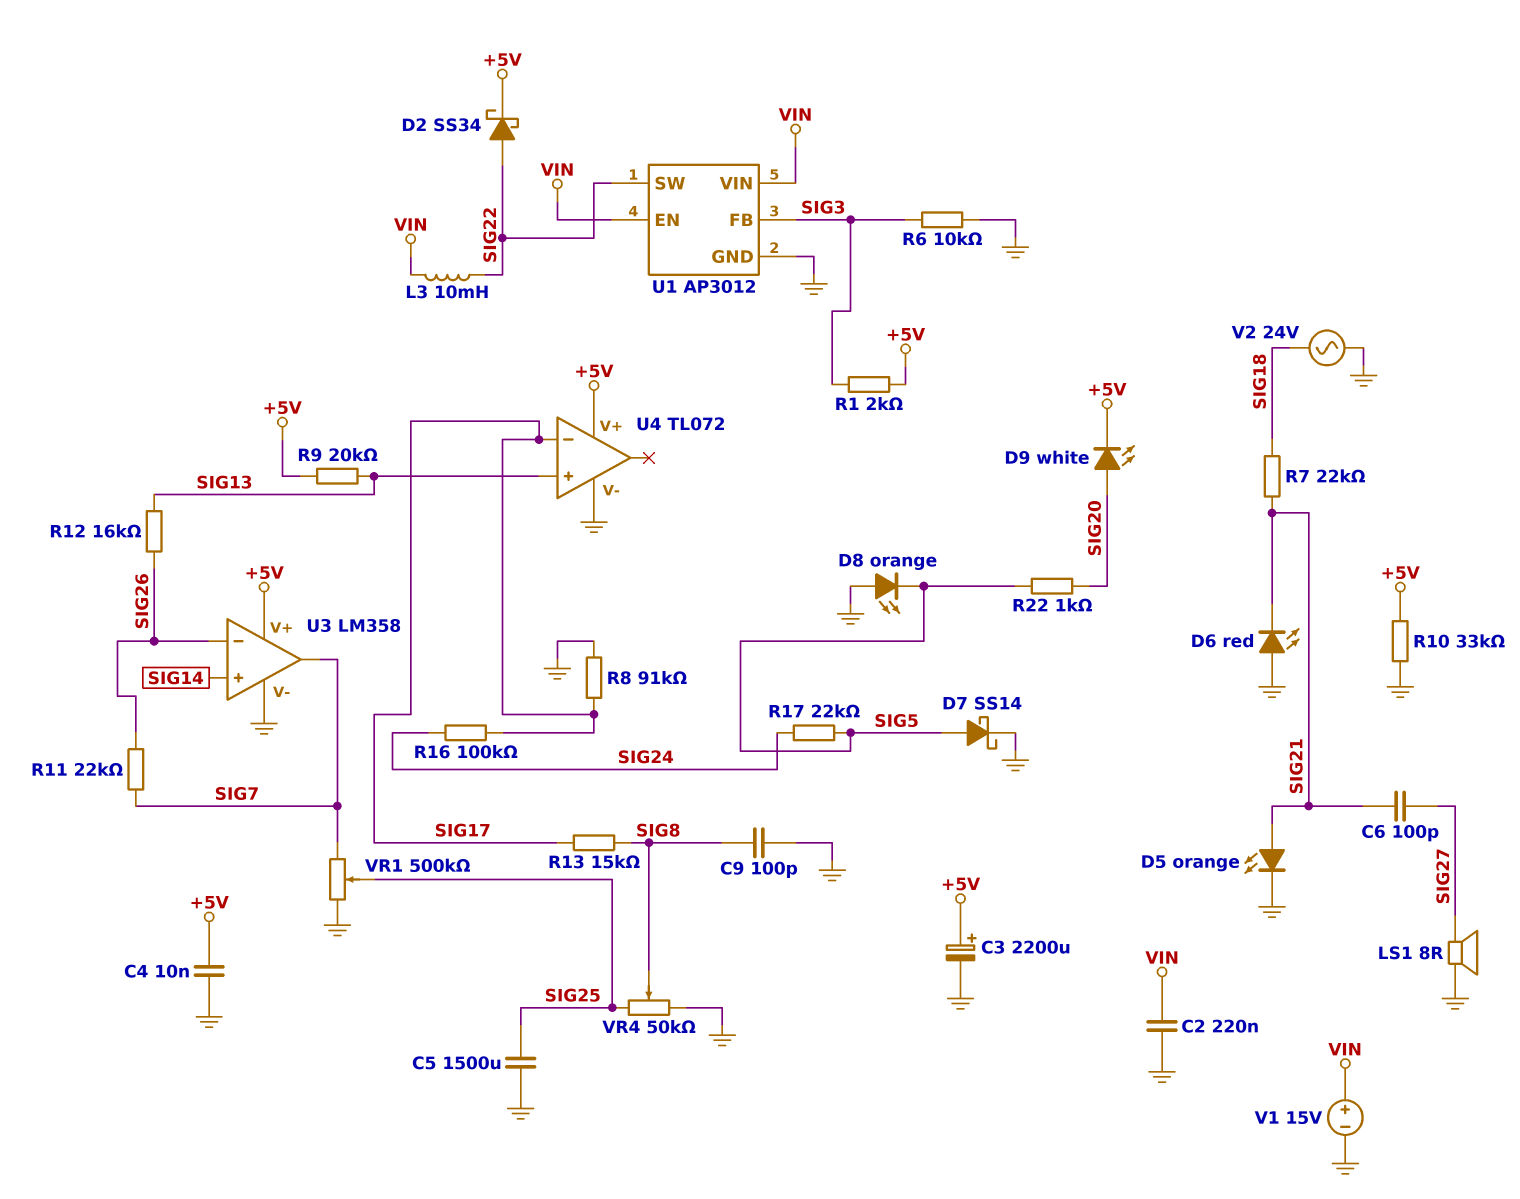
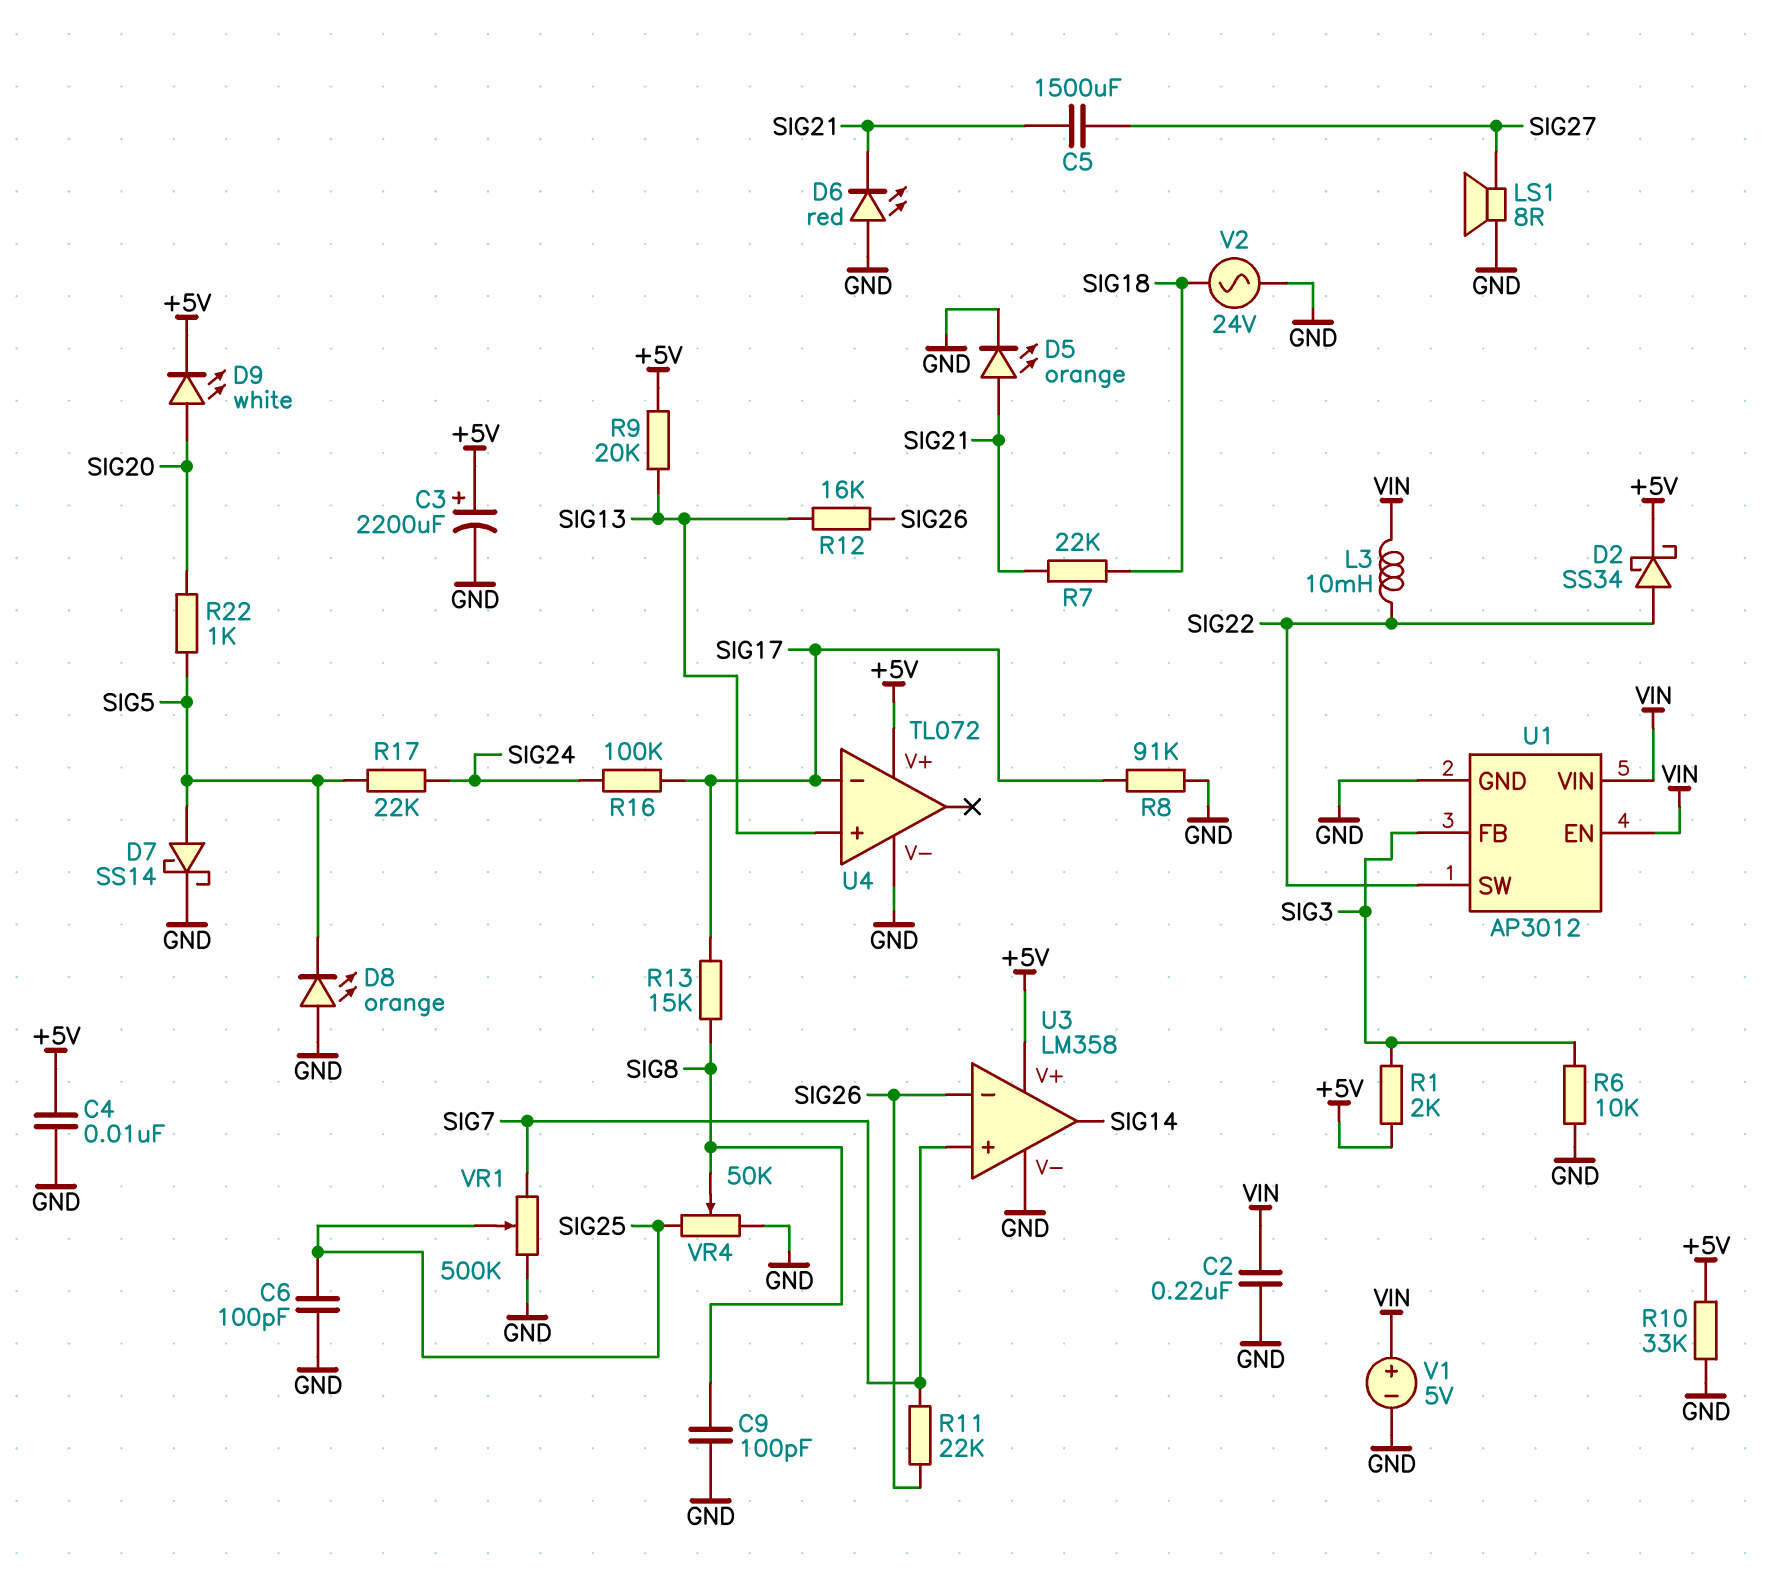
C5: 1500uF (GND, SIG25) -> 1500uF (SIG21, SIG27)
C6: 100pF (SIG21, SIG27) -> 100pF (GND, SIG25)
U3 pin in+: SIG14 -> SIG7
U3 pin out: SIG7 -> SIG14
V1: 15V (plus VIN, minus GND) -> 5V (plus VIN, minus GND)

